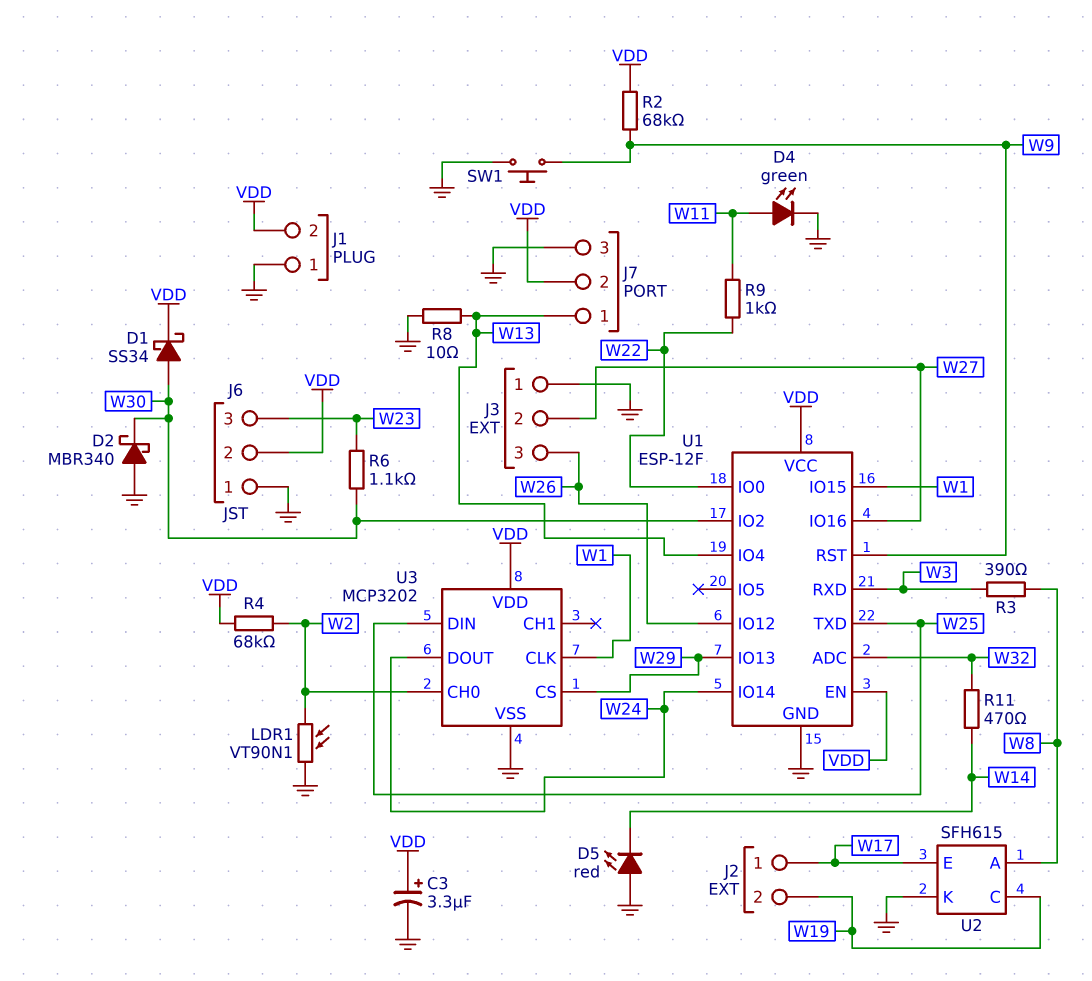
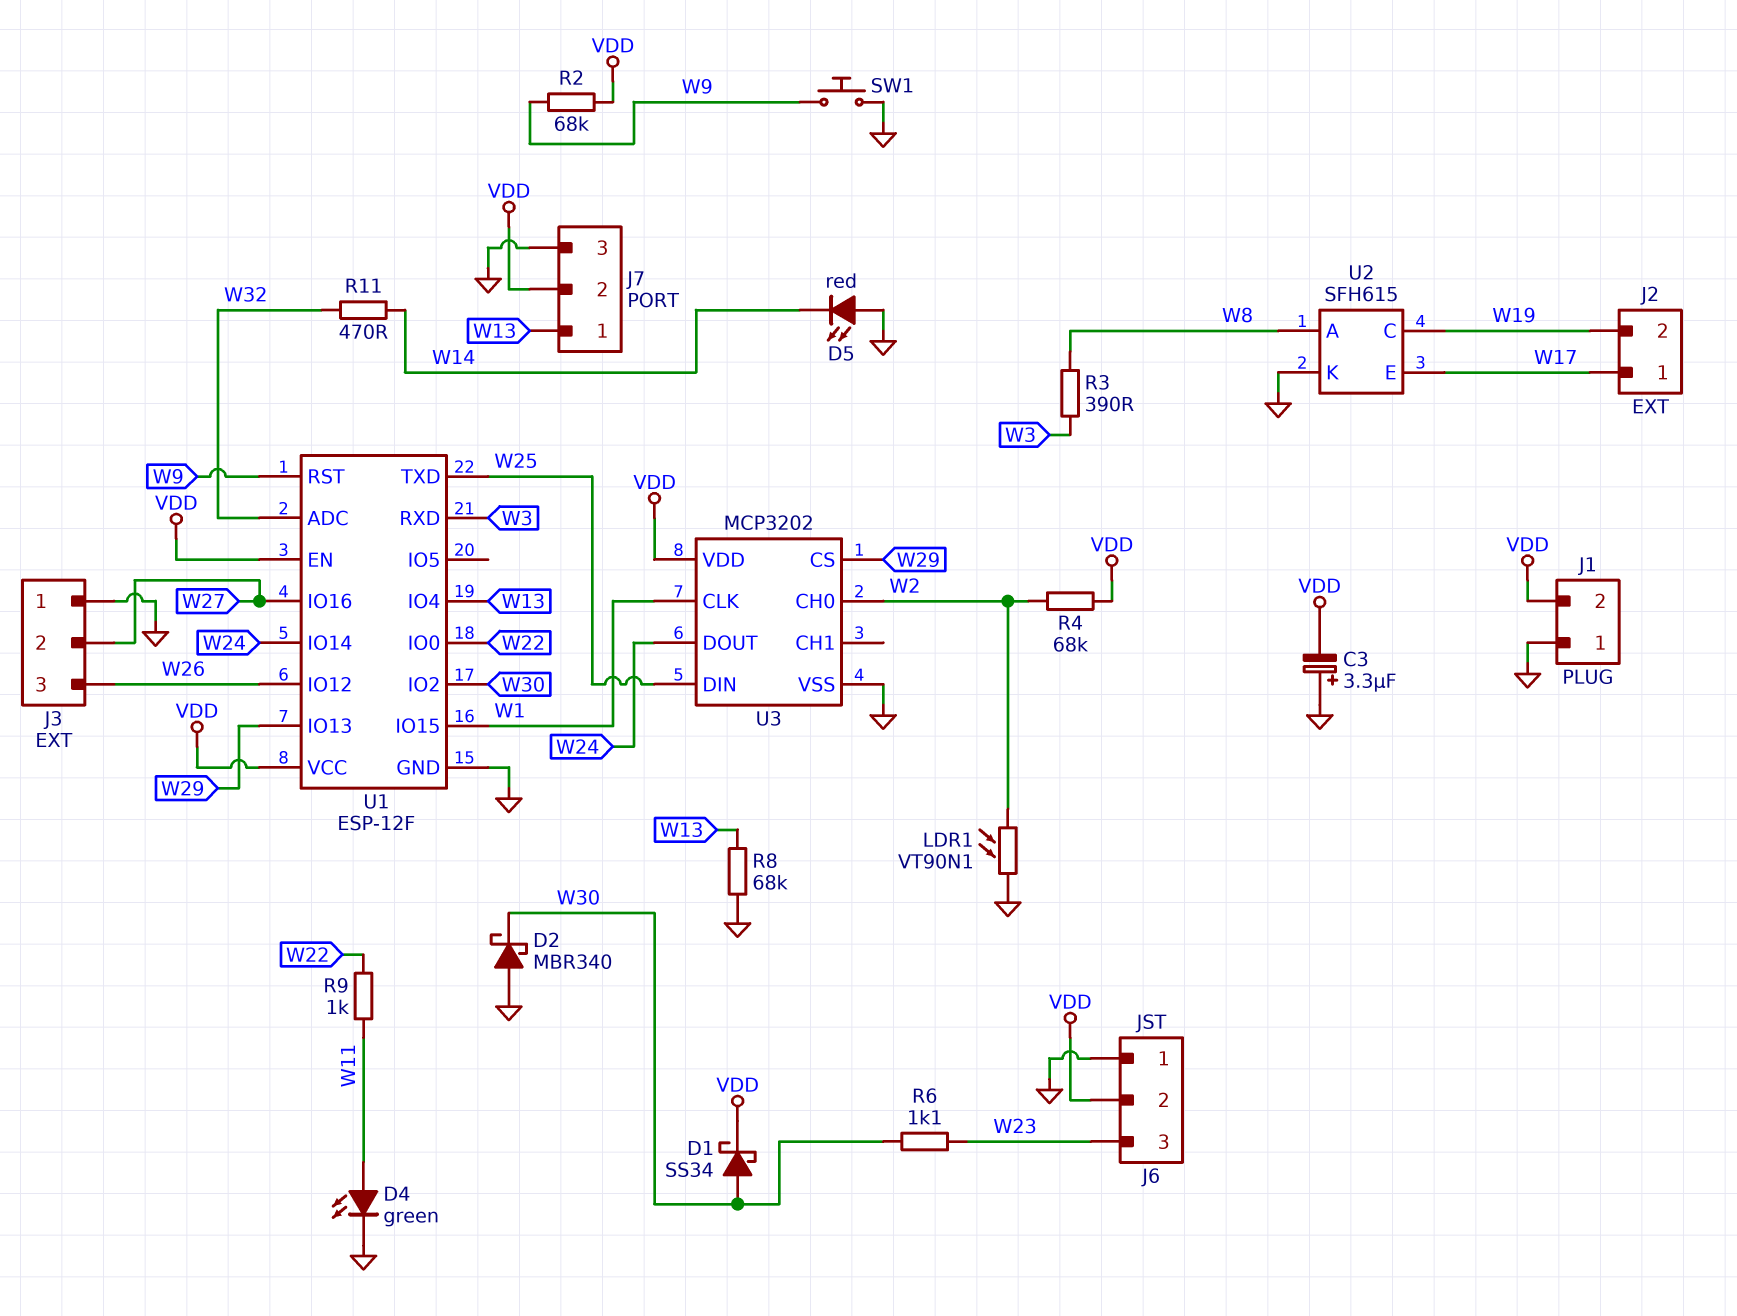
C3: 3.3uF (plus VDD, minus GND) -> 3.3uF (plus GND, minus VDD)
R8: 10 (GND, W13) -> 68k (GND, W13)

